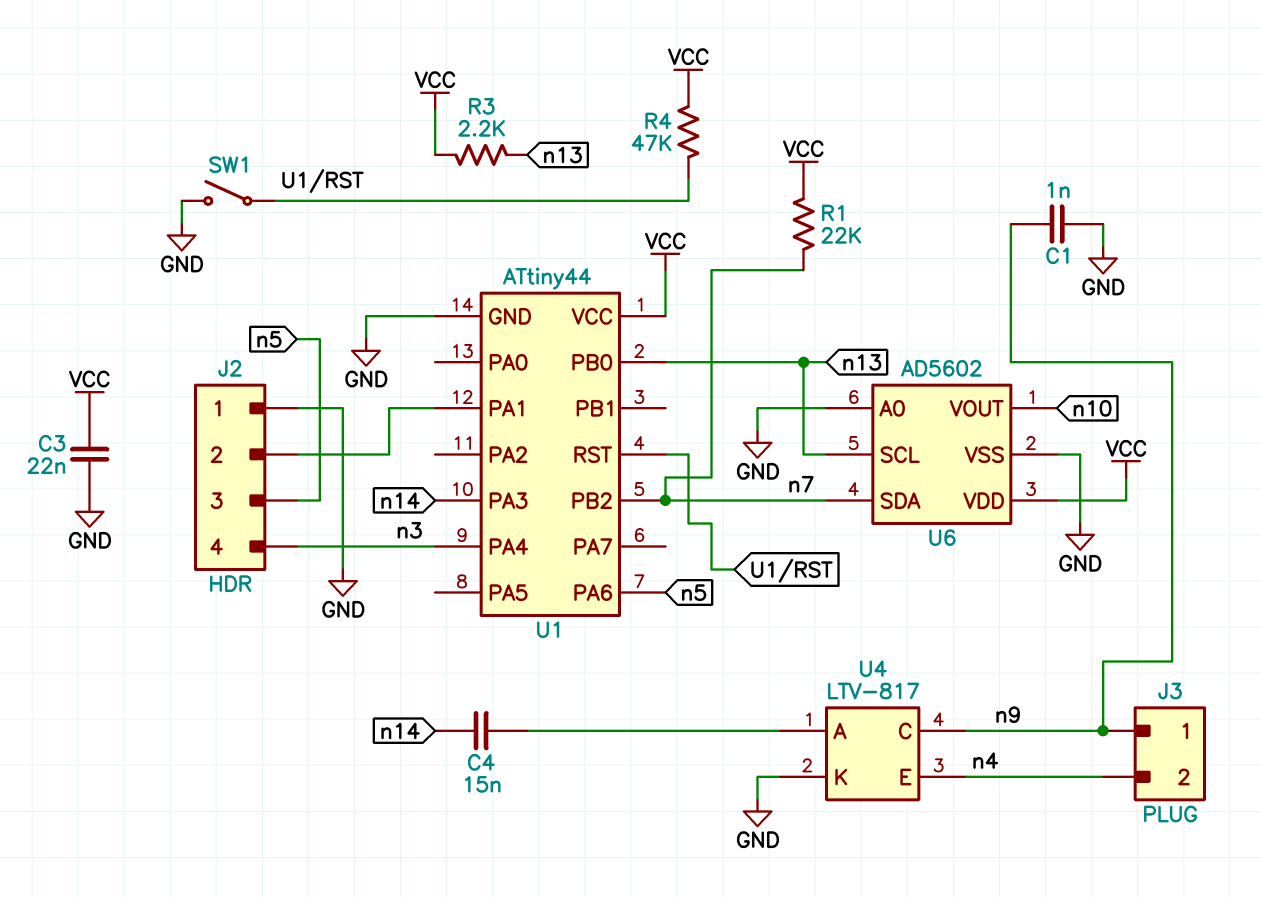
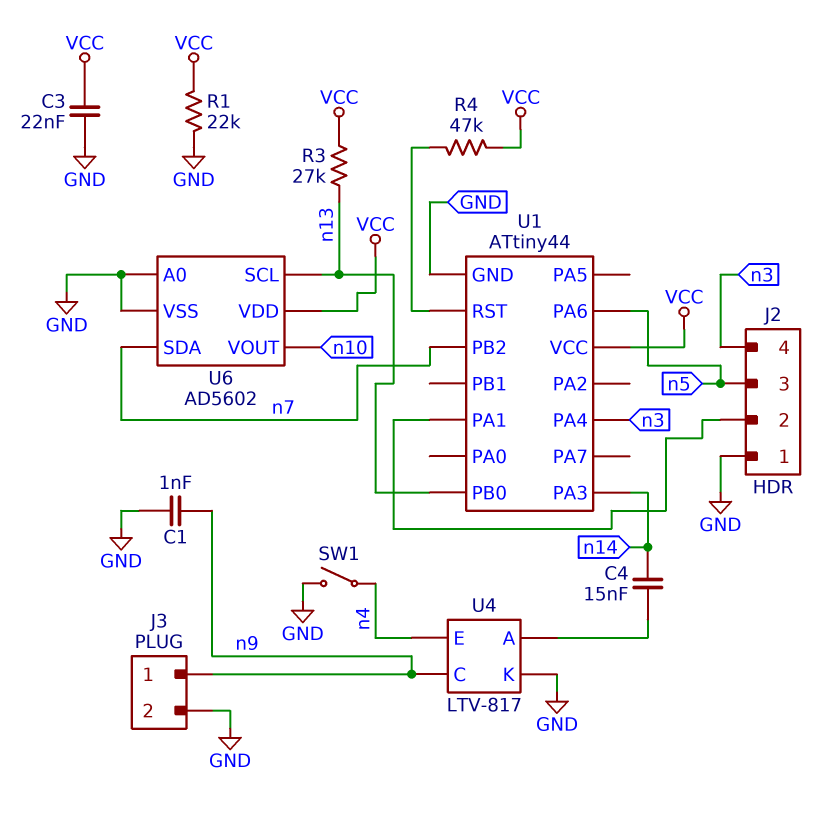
J3 pin 2: n4 -> GND
R1: 22k (VCC, n7) -> 22k (GND, VCC)
R3: 2.2k (VCC, n13) -> 27k (VCC, n13)
SW1: switch (GND, U1/RST) -> switch (GND, n4)

